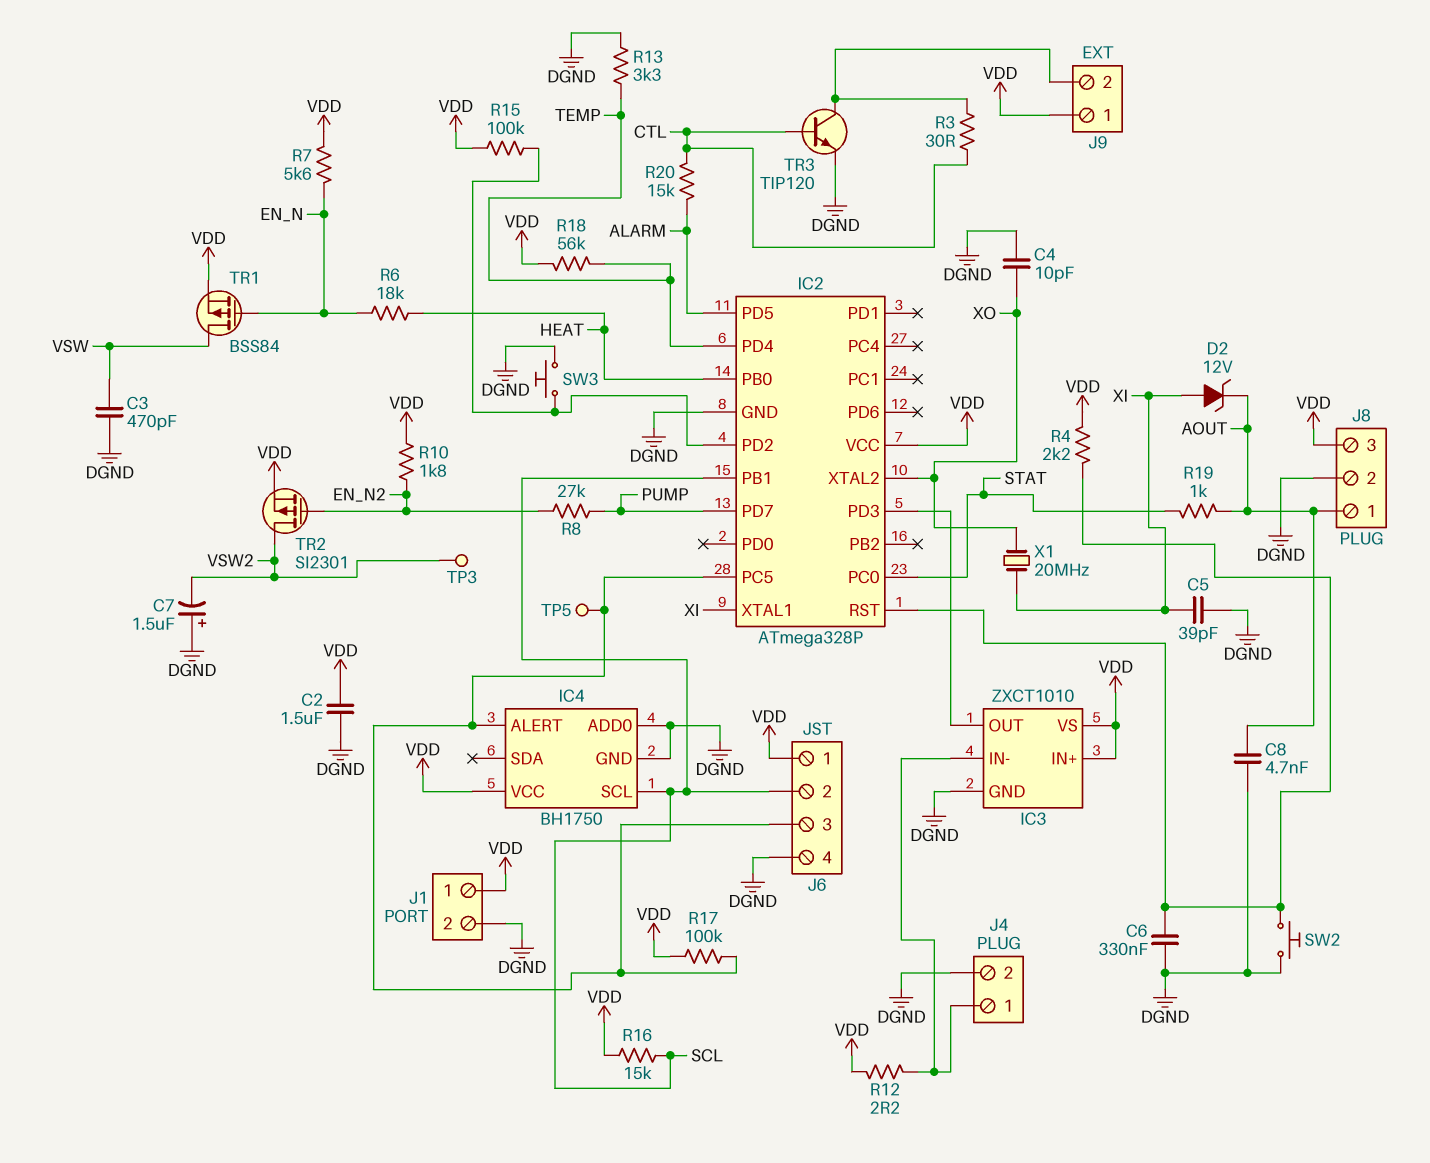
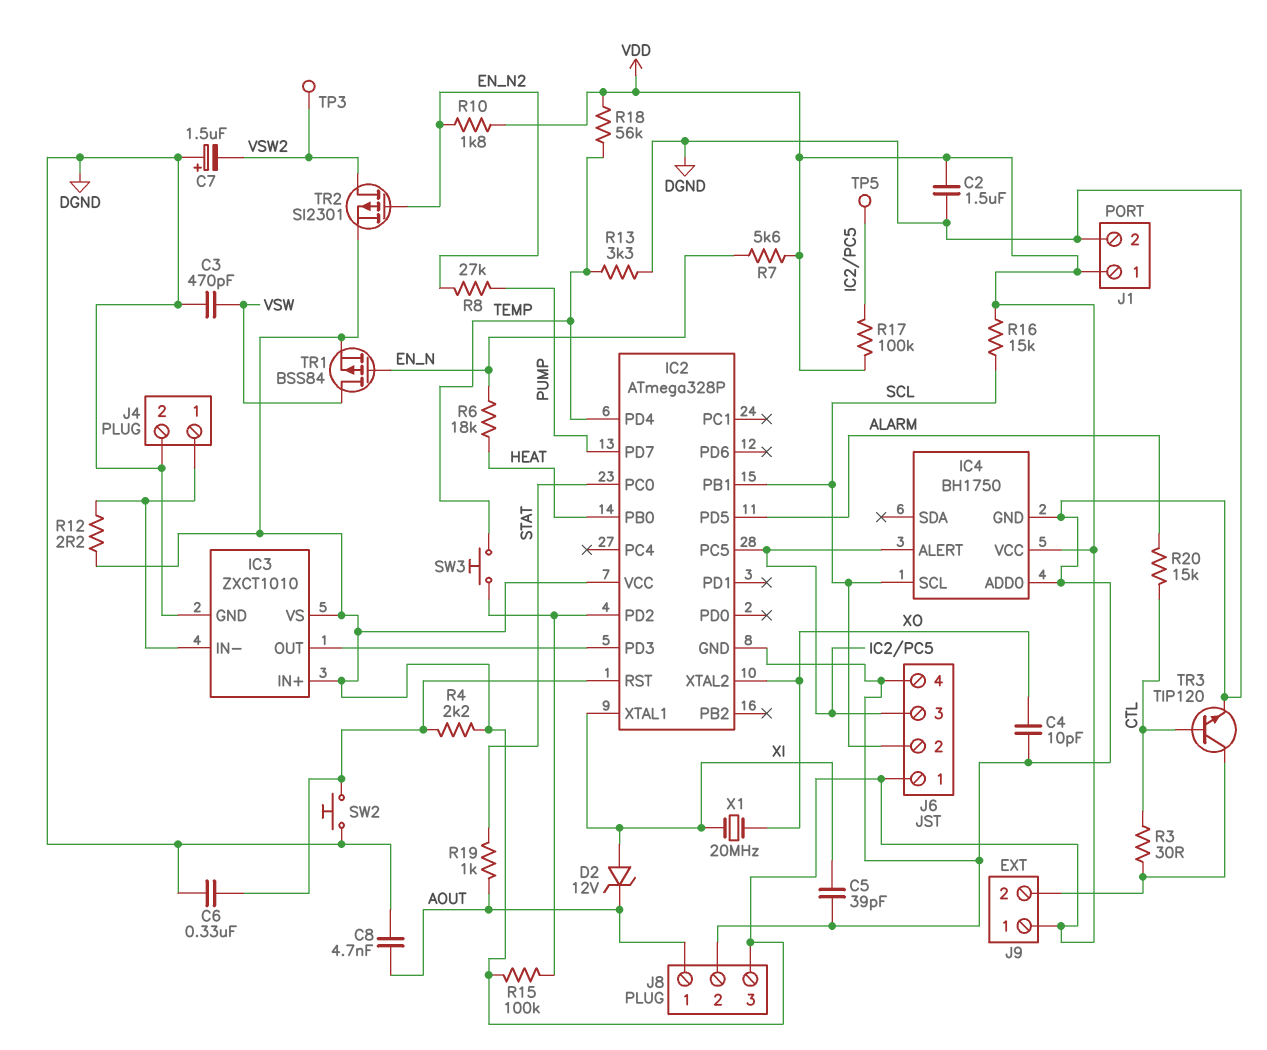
SW3: button (DGND, IC2/PD2) -> button (IC2/PD2, TEMP)

